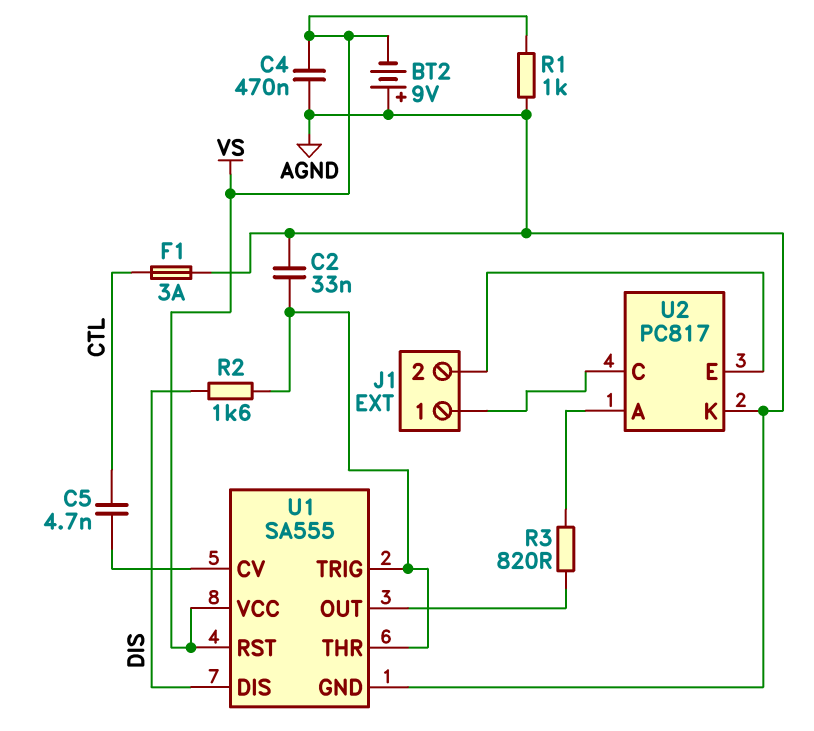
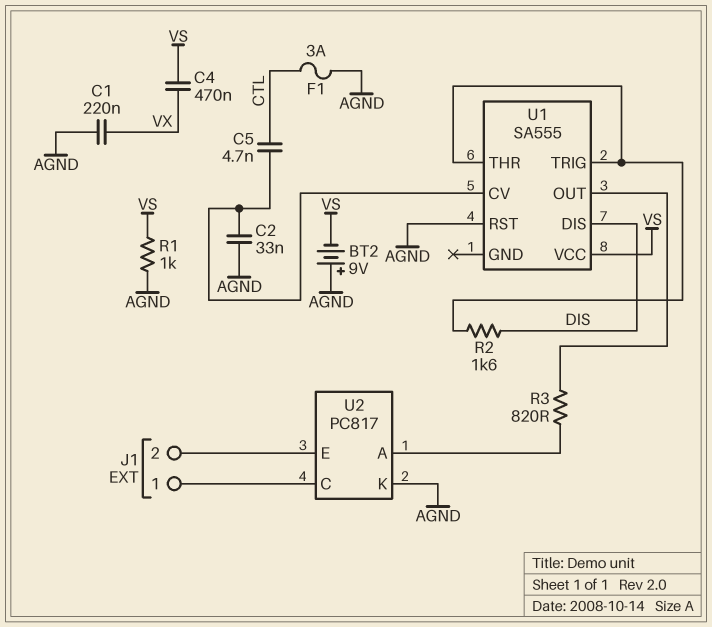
C1: none -> 220nF (AGND, VX)
C2: 33nF (AGND, U1/THR) -> 33nF (AGND, U1/CV)
C4: 470nF (AGND, VS) -> 470nF (VS, VX)
U1 pin GND: AGND -> none
U1 pin RST: VS -> AGND

